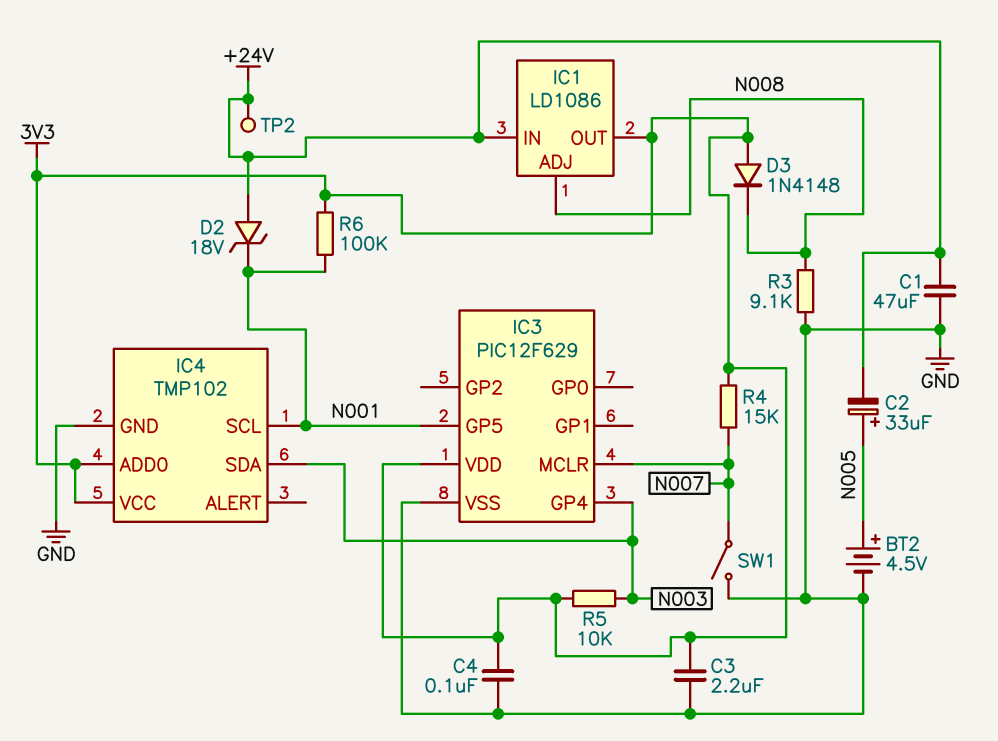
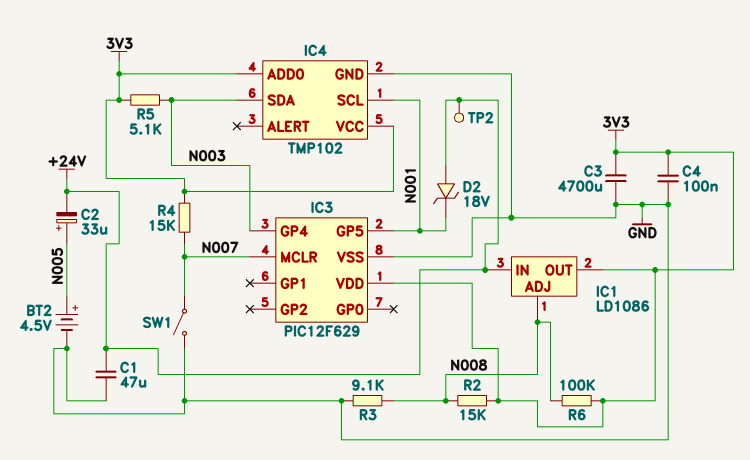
C3: 2.2uF (3V3, GND) -> 4700uF (3V3, GND)
D3: diode 1N4148 (A 3V3, K N008) -> none
R2: none -> 15k (3V3, N008)
R5: 10k (3V3, N003) -> 5.1k (3V3, N003)
R6: 100k (3V3, N001) -> 100k (3V3, N008)

